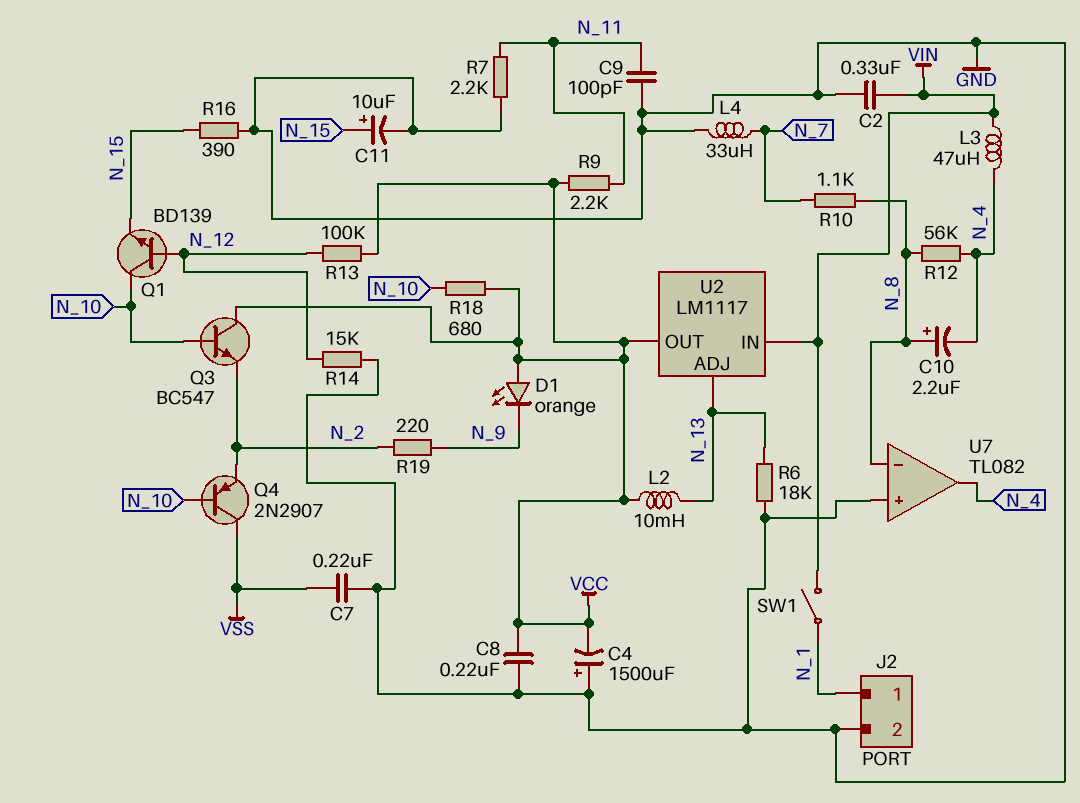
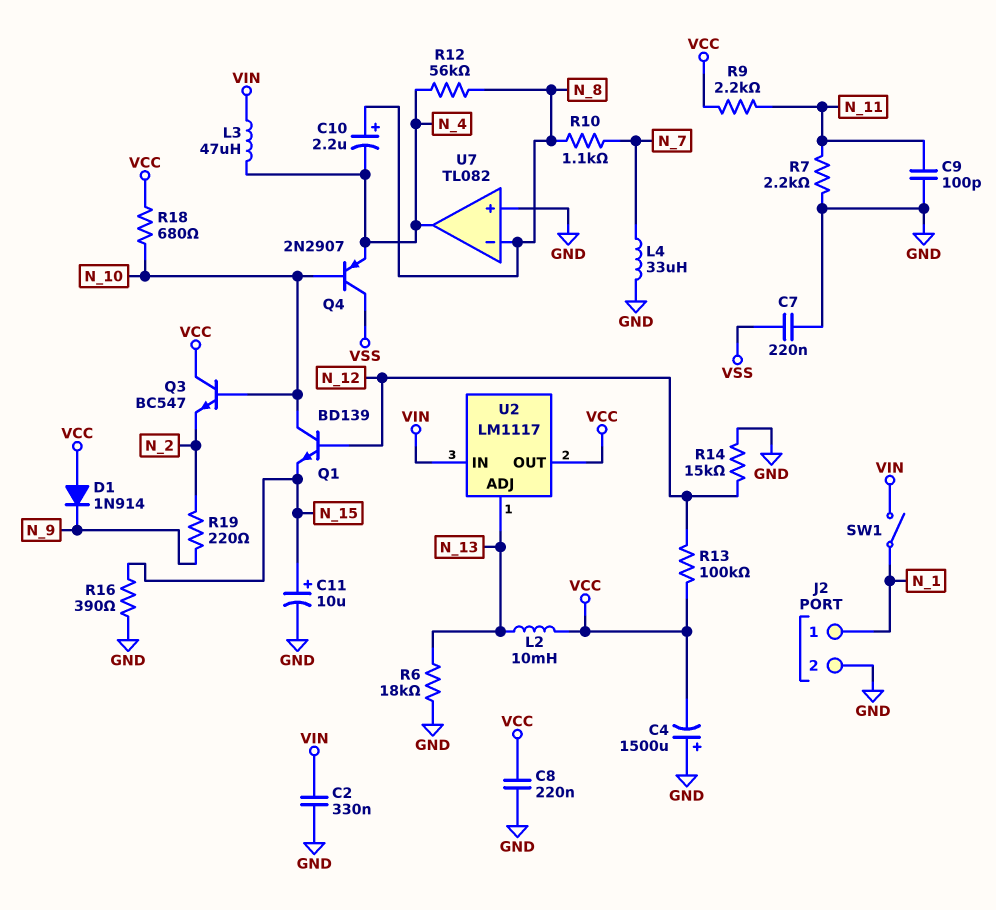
D1: LED orange (A VCC, K N_9) -> diode 1N914 (A VCC, K N_9)
Q4: PNP 2N2907 (B N_10, C VSS, E N_2) -> PNP 2N2907 (B N_10, C VSS, E N_4)

